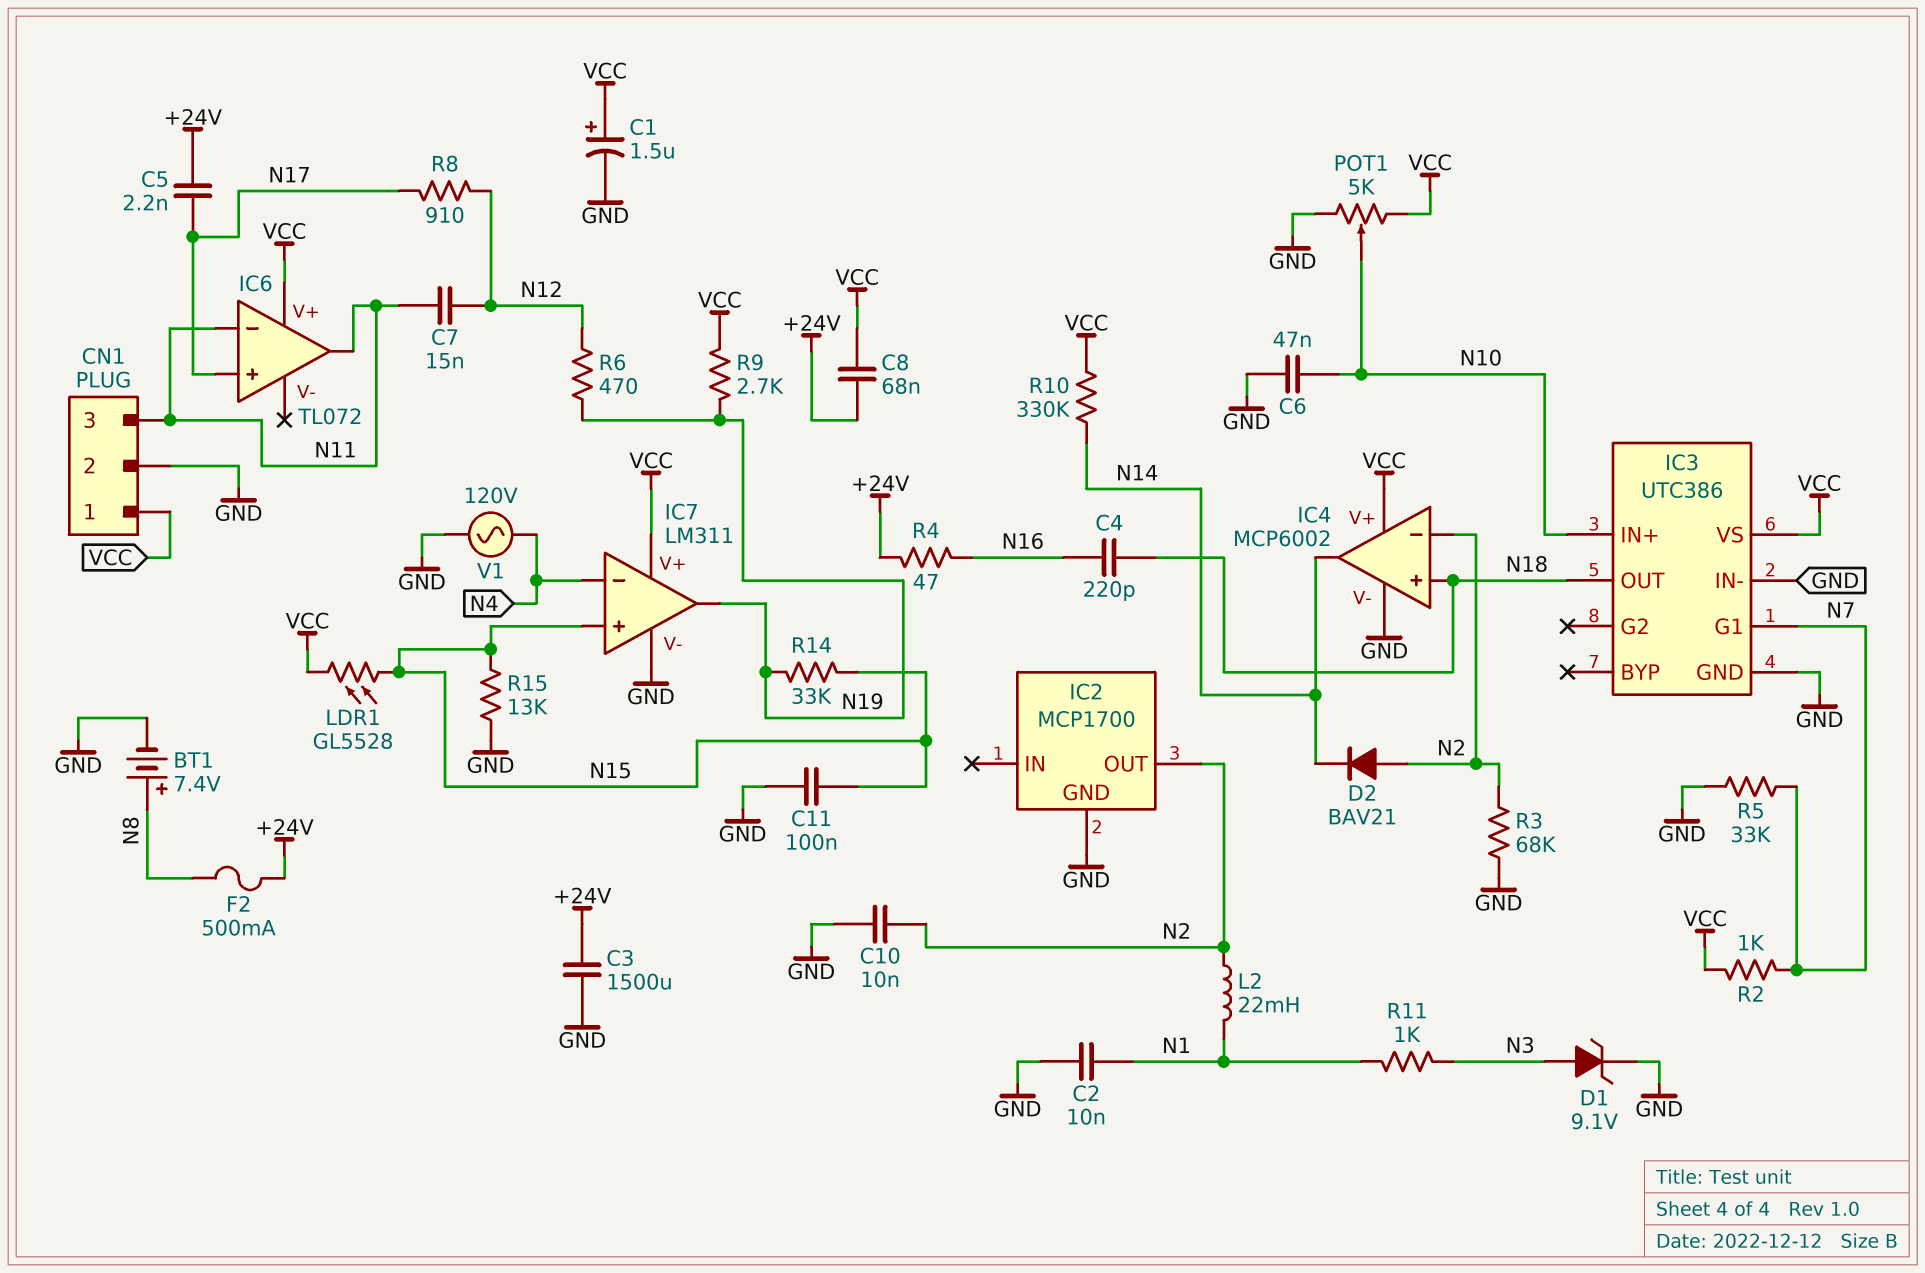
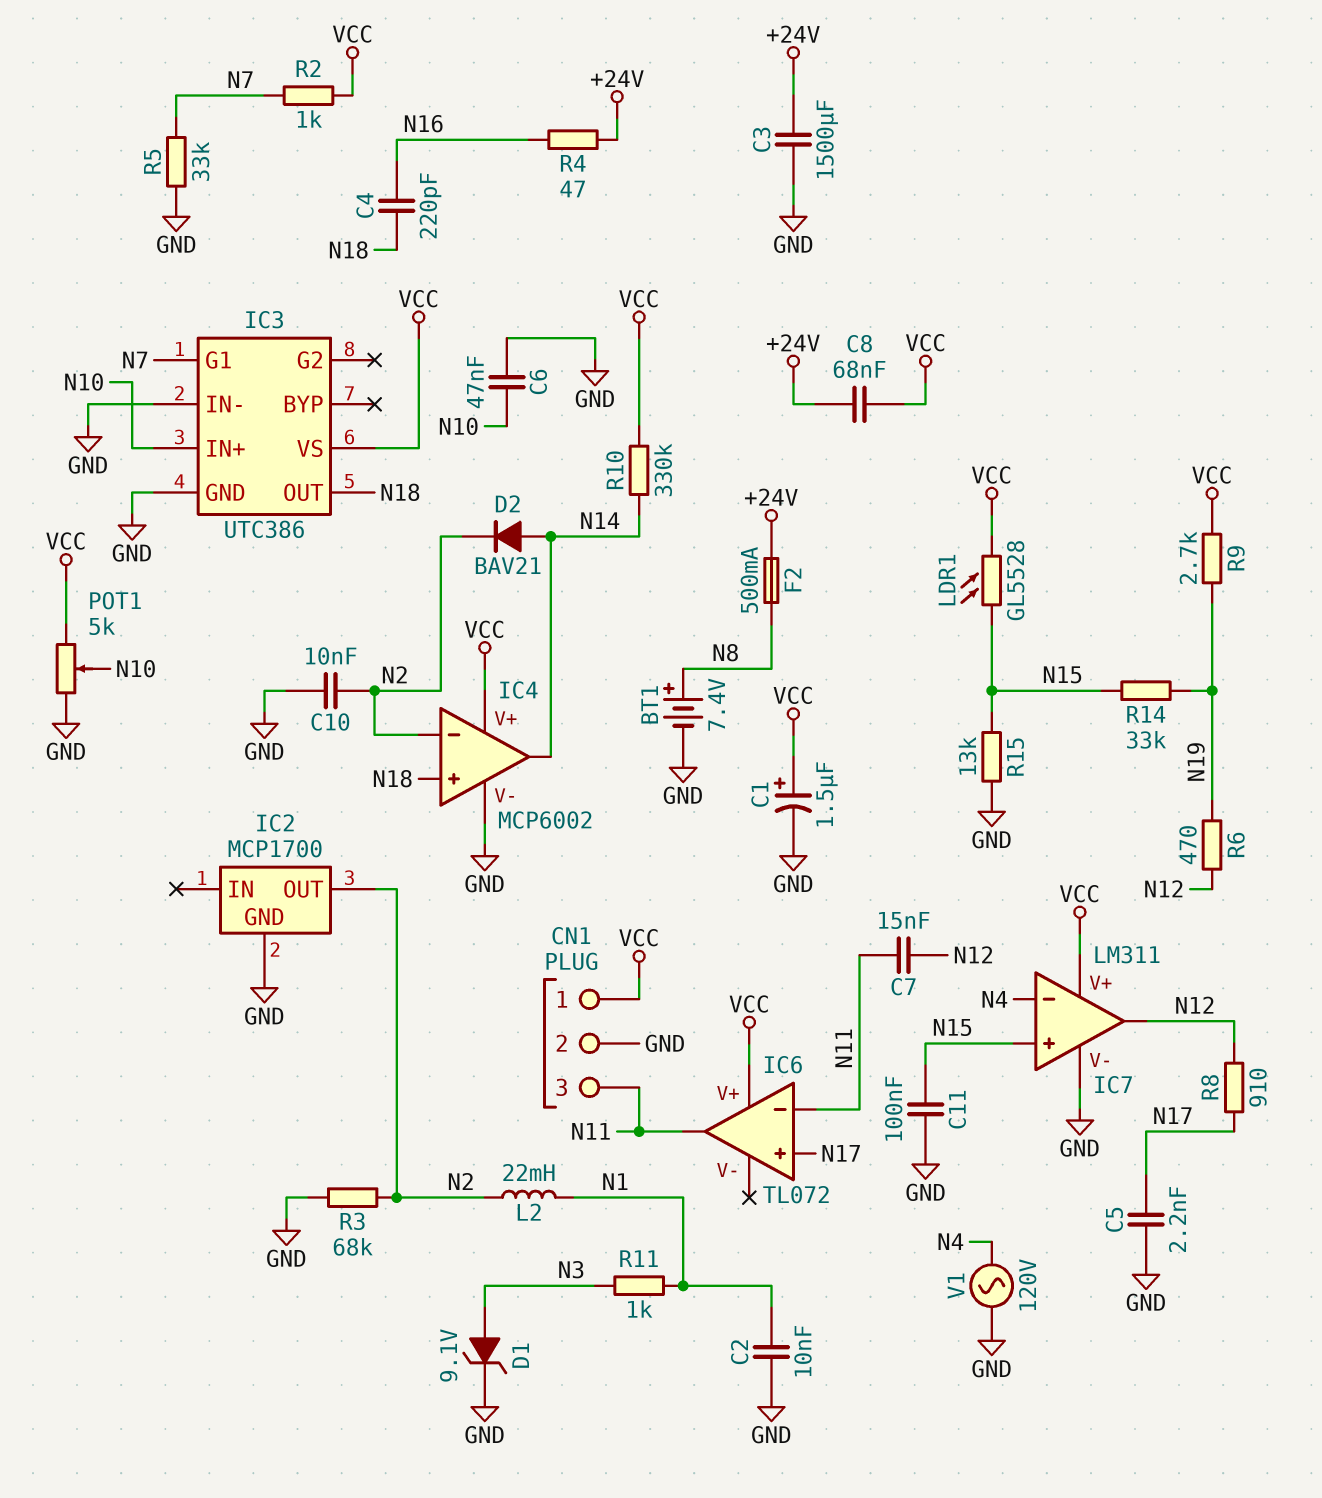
C5: 2.2nF (+24V, N17) -> 2.2nF (GND, N17)
D2: diode BAV21 (A N2, K N14) -> diode BAV21 (A N14, K N2)
IC7 pin out: N19 -> N12

